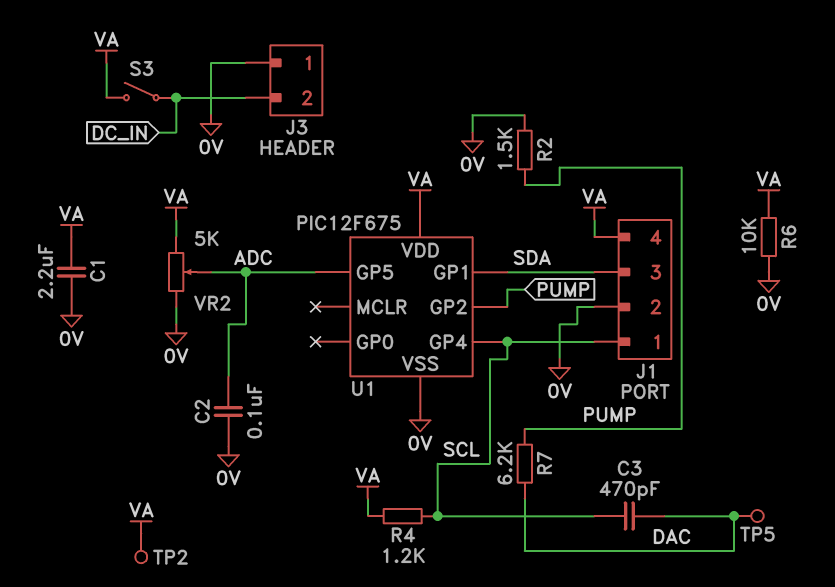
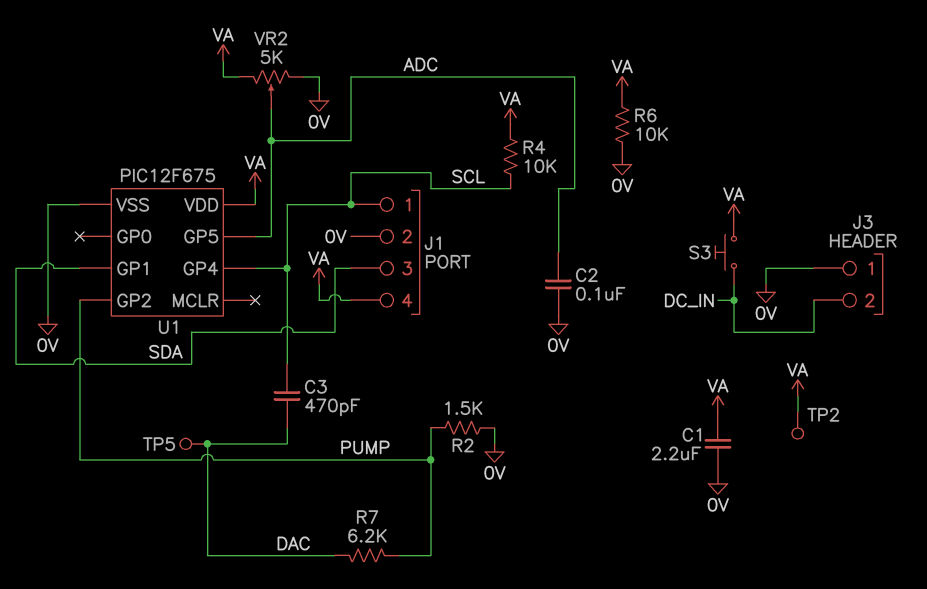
R4: 1.2k (SCL, VA) -> 10k (SCL, VA)
S3: switch (DC_IN, VA) -> button (DC_IN, VA)

